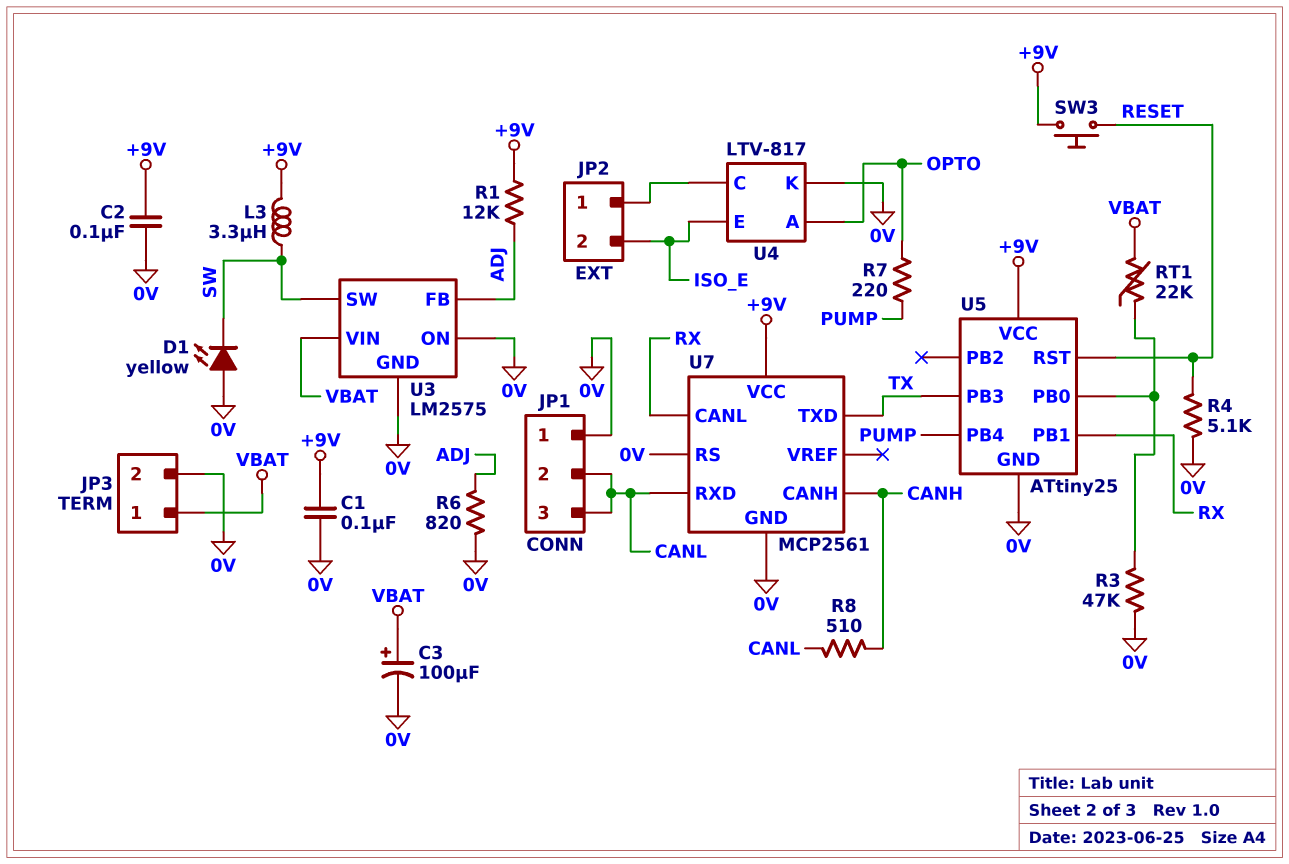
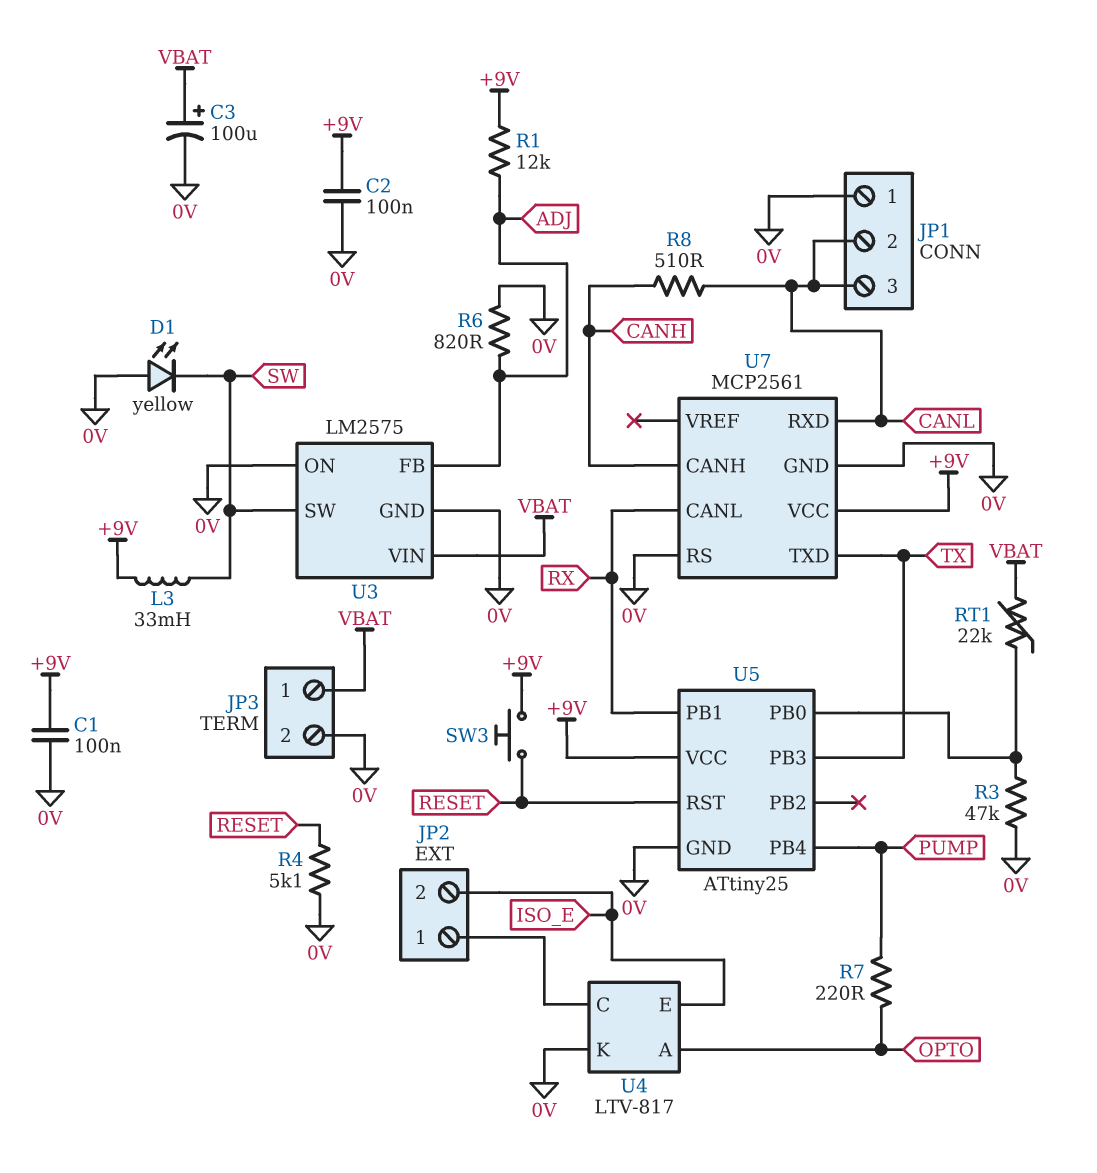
L3: 3.3uH (+9V, SW) -> 33mH (+9V, SW)

